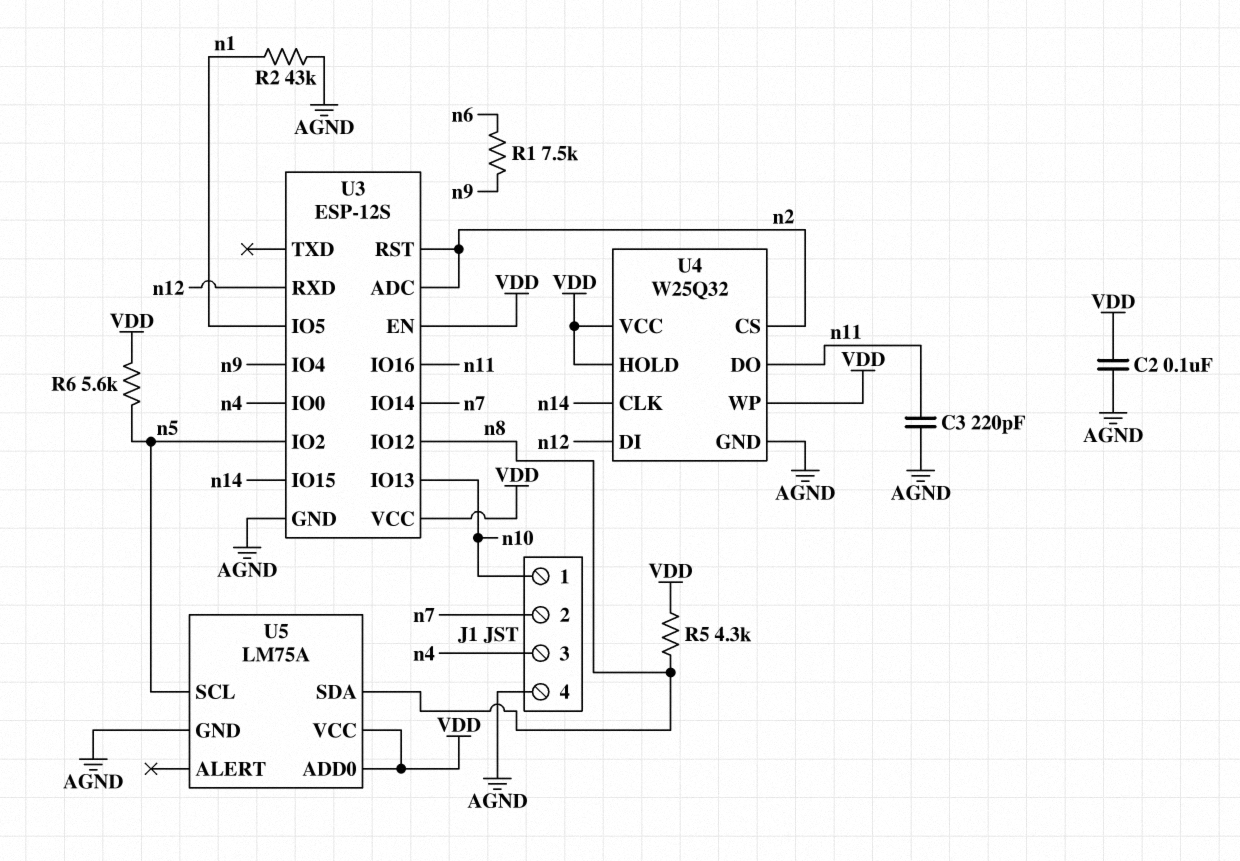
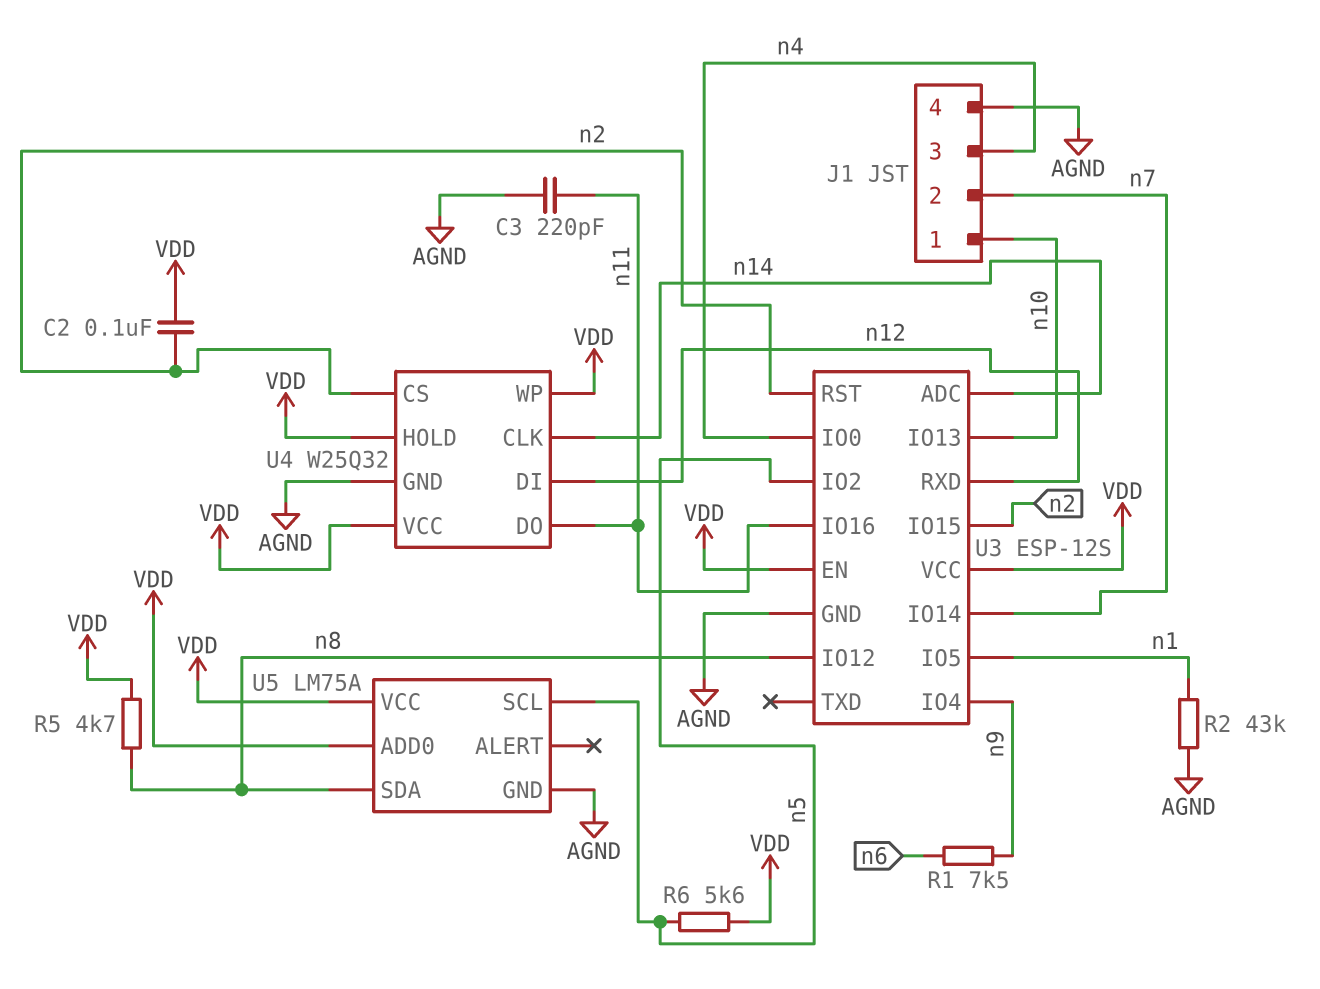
C2: 100nF (AGND, VDD) -> 100nF (VDD, n2)
R5: 4.3k (VDD, n8) -> 4.7k (VDD, n8)
U3 pin ADC: n2 -> n14
U3 pin IO15: n14 -> n2

